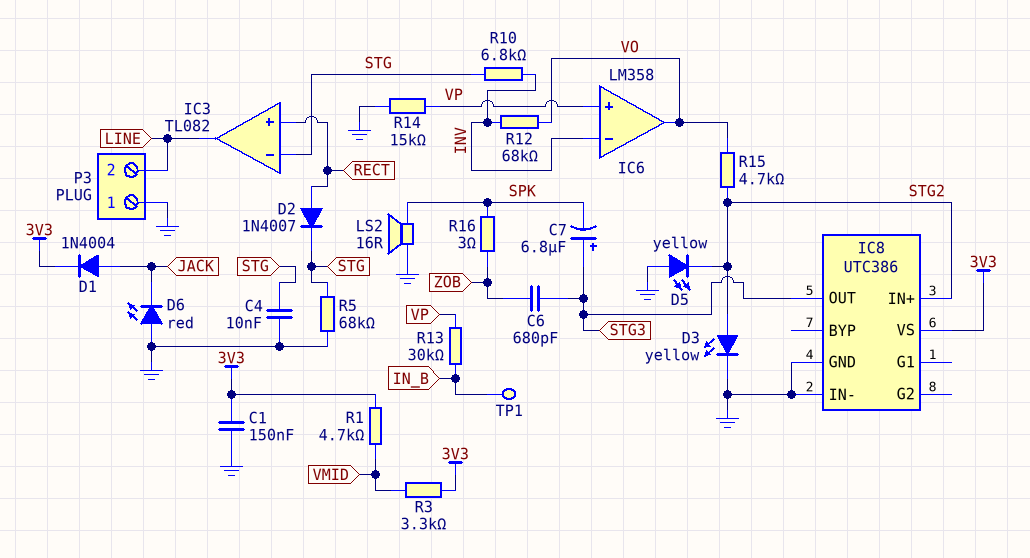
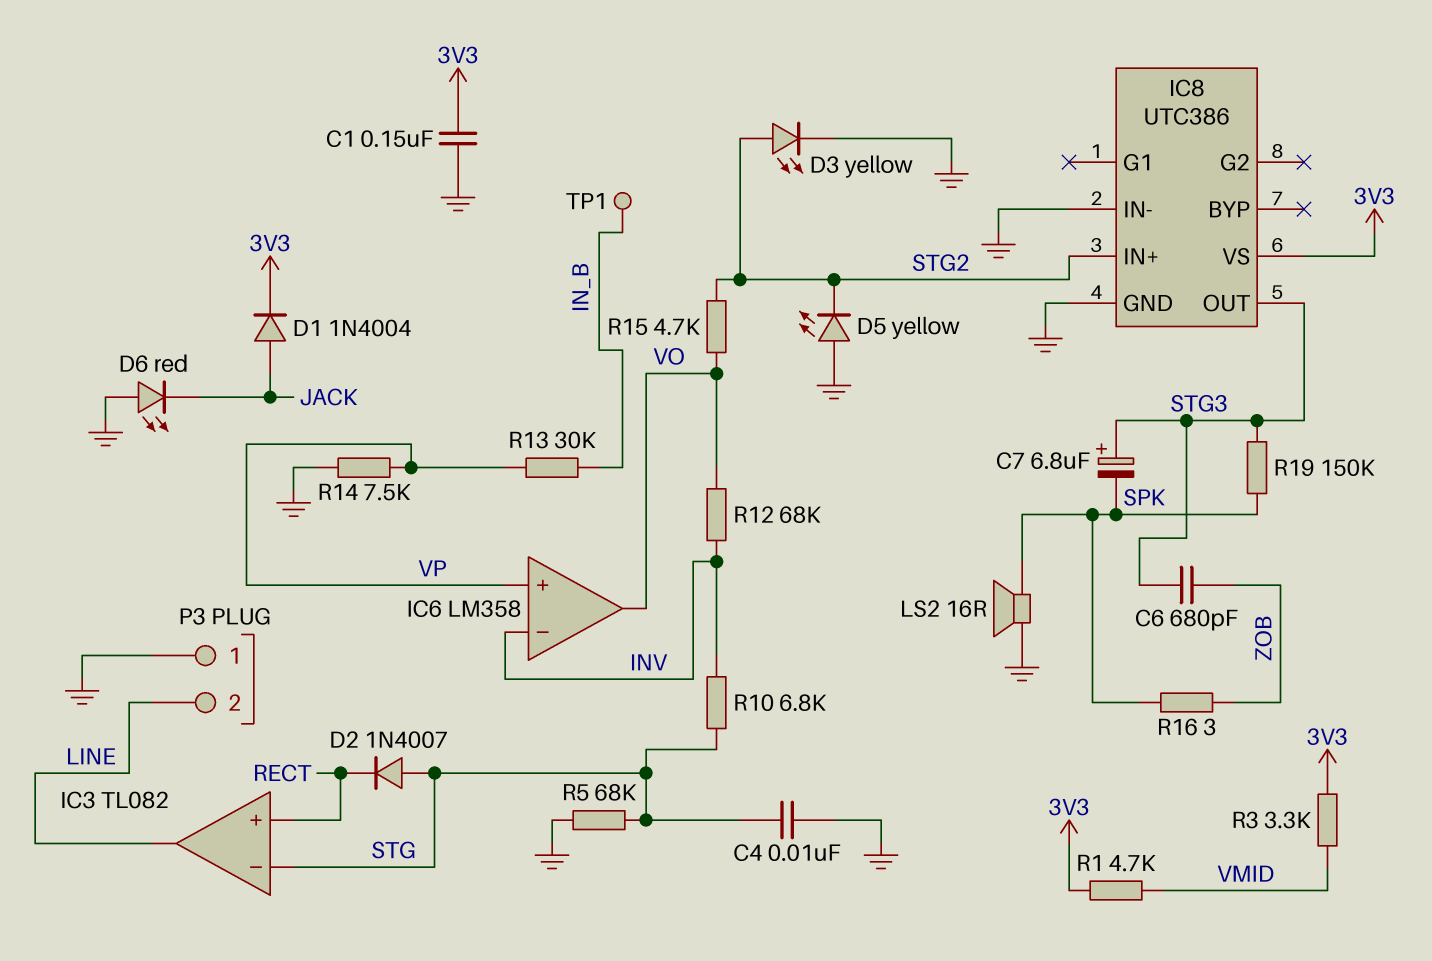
D2: diode 1N4007 (A RECT, K STG) -> diode 1N4007 (A STG, K RECT)
R14: 15k (GND, VP) -> 7.5k (GND, VP)
R19: none -> 150k (SPK, STG3)

